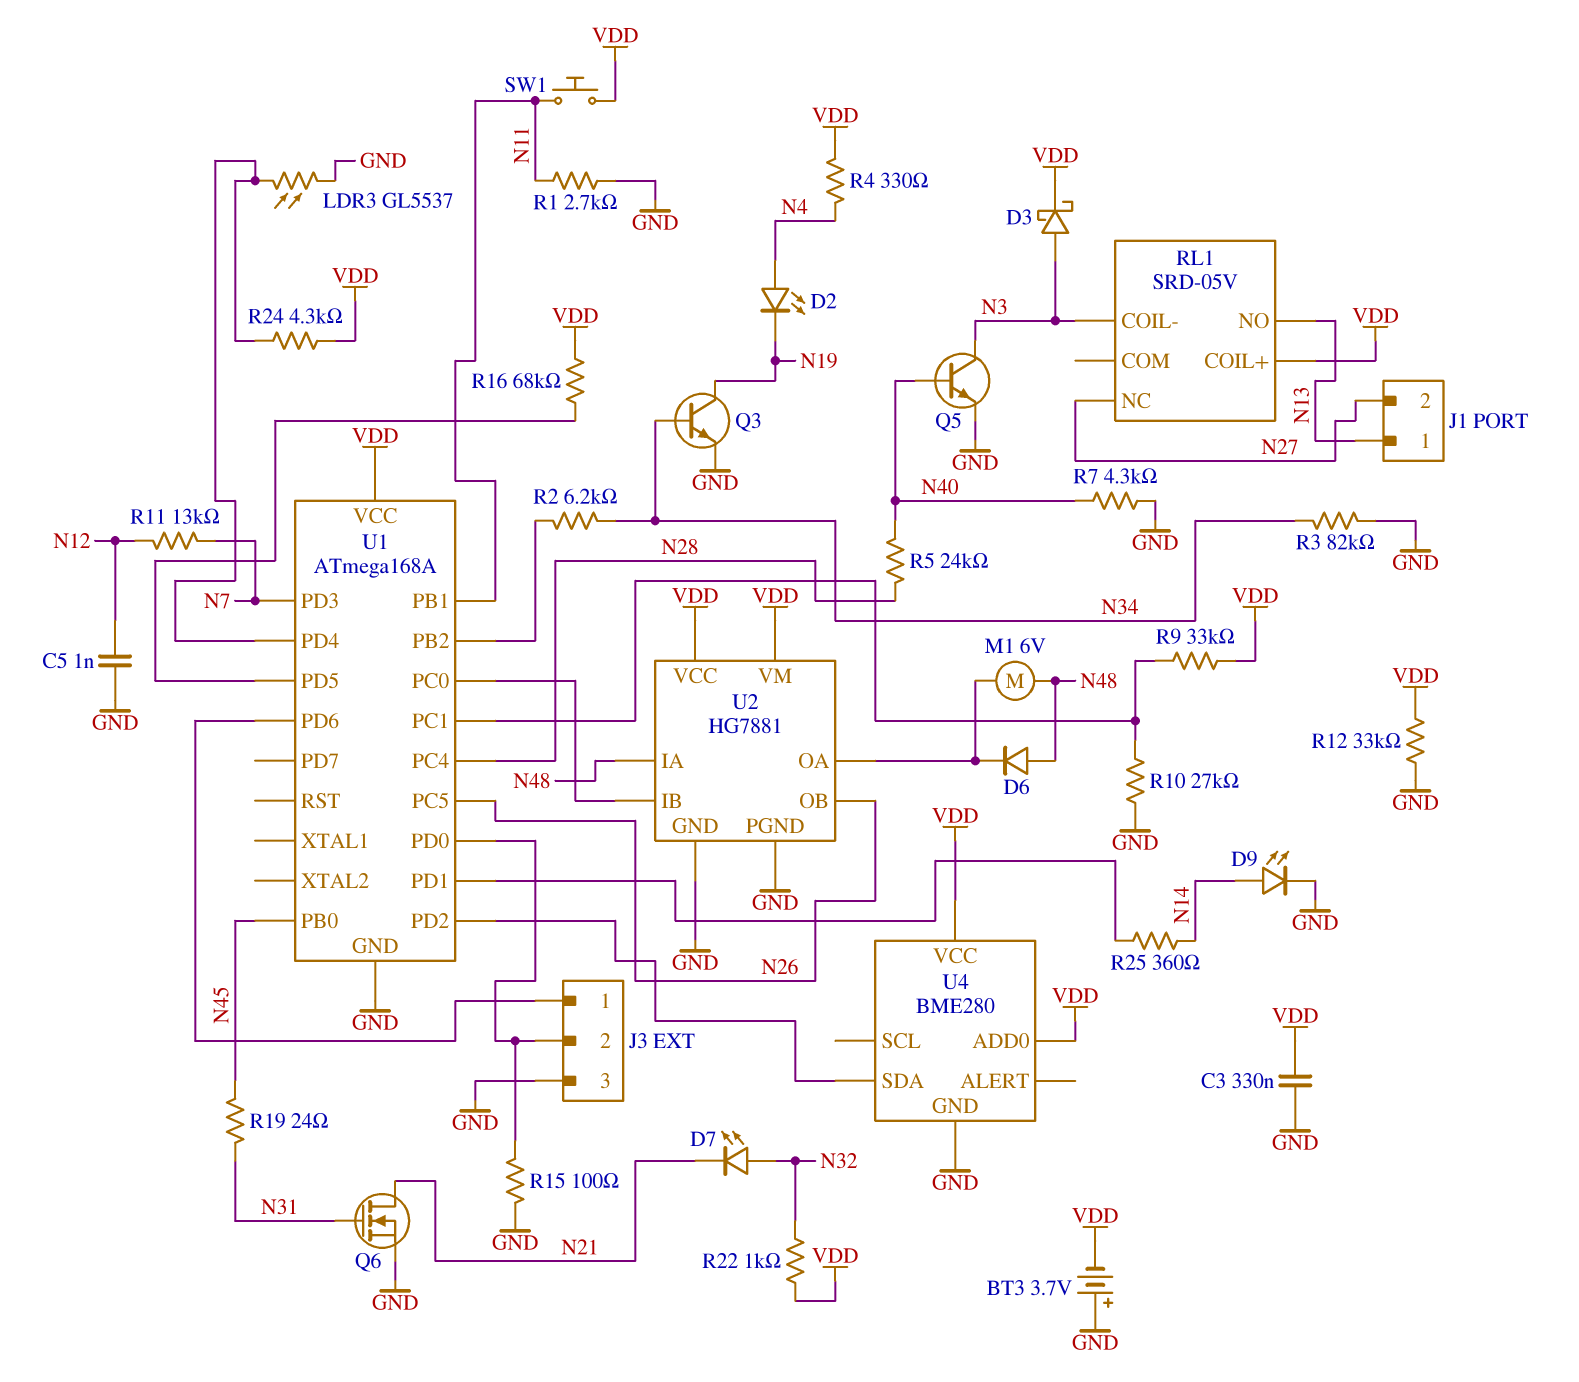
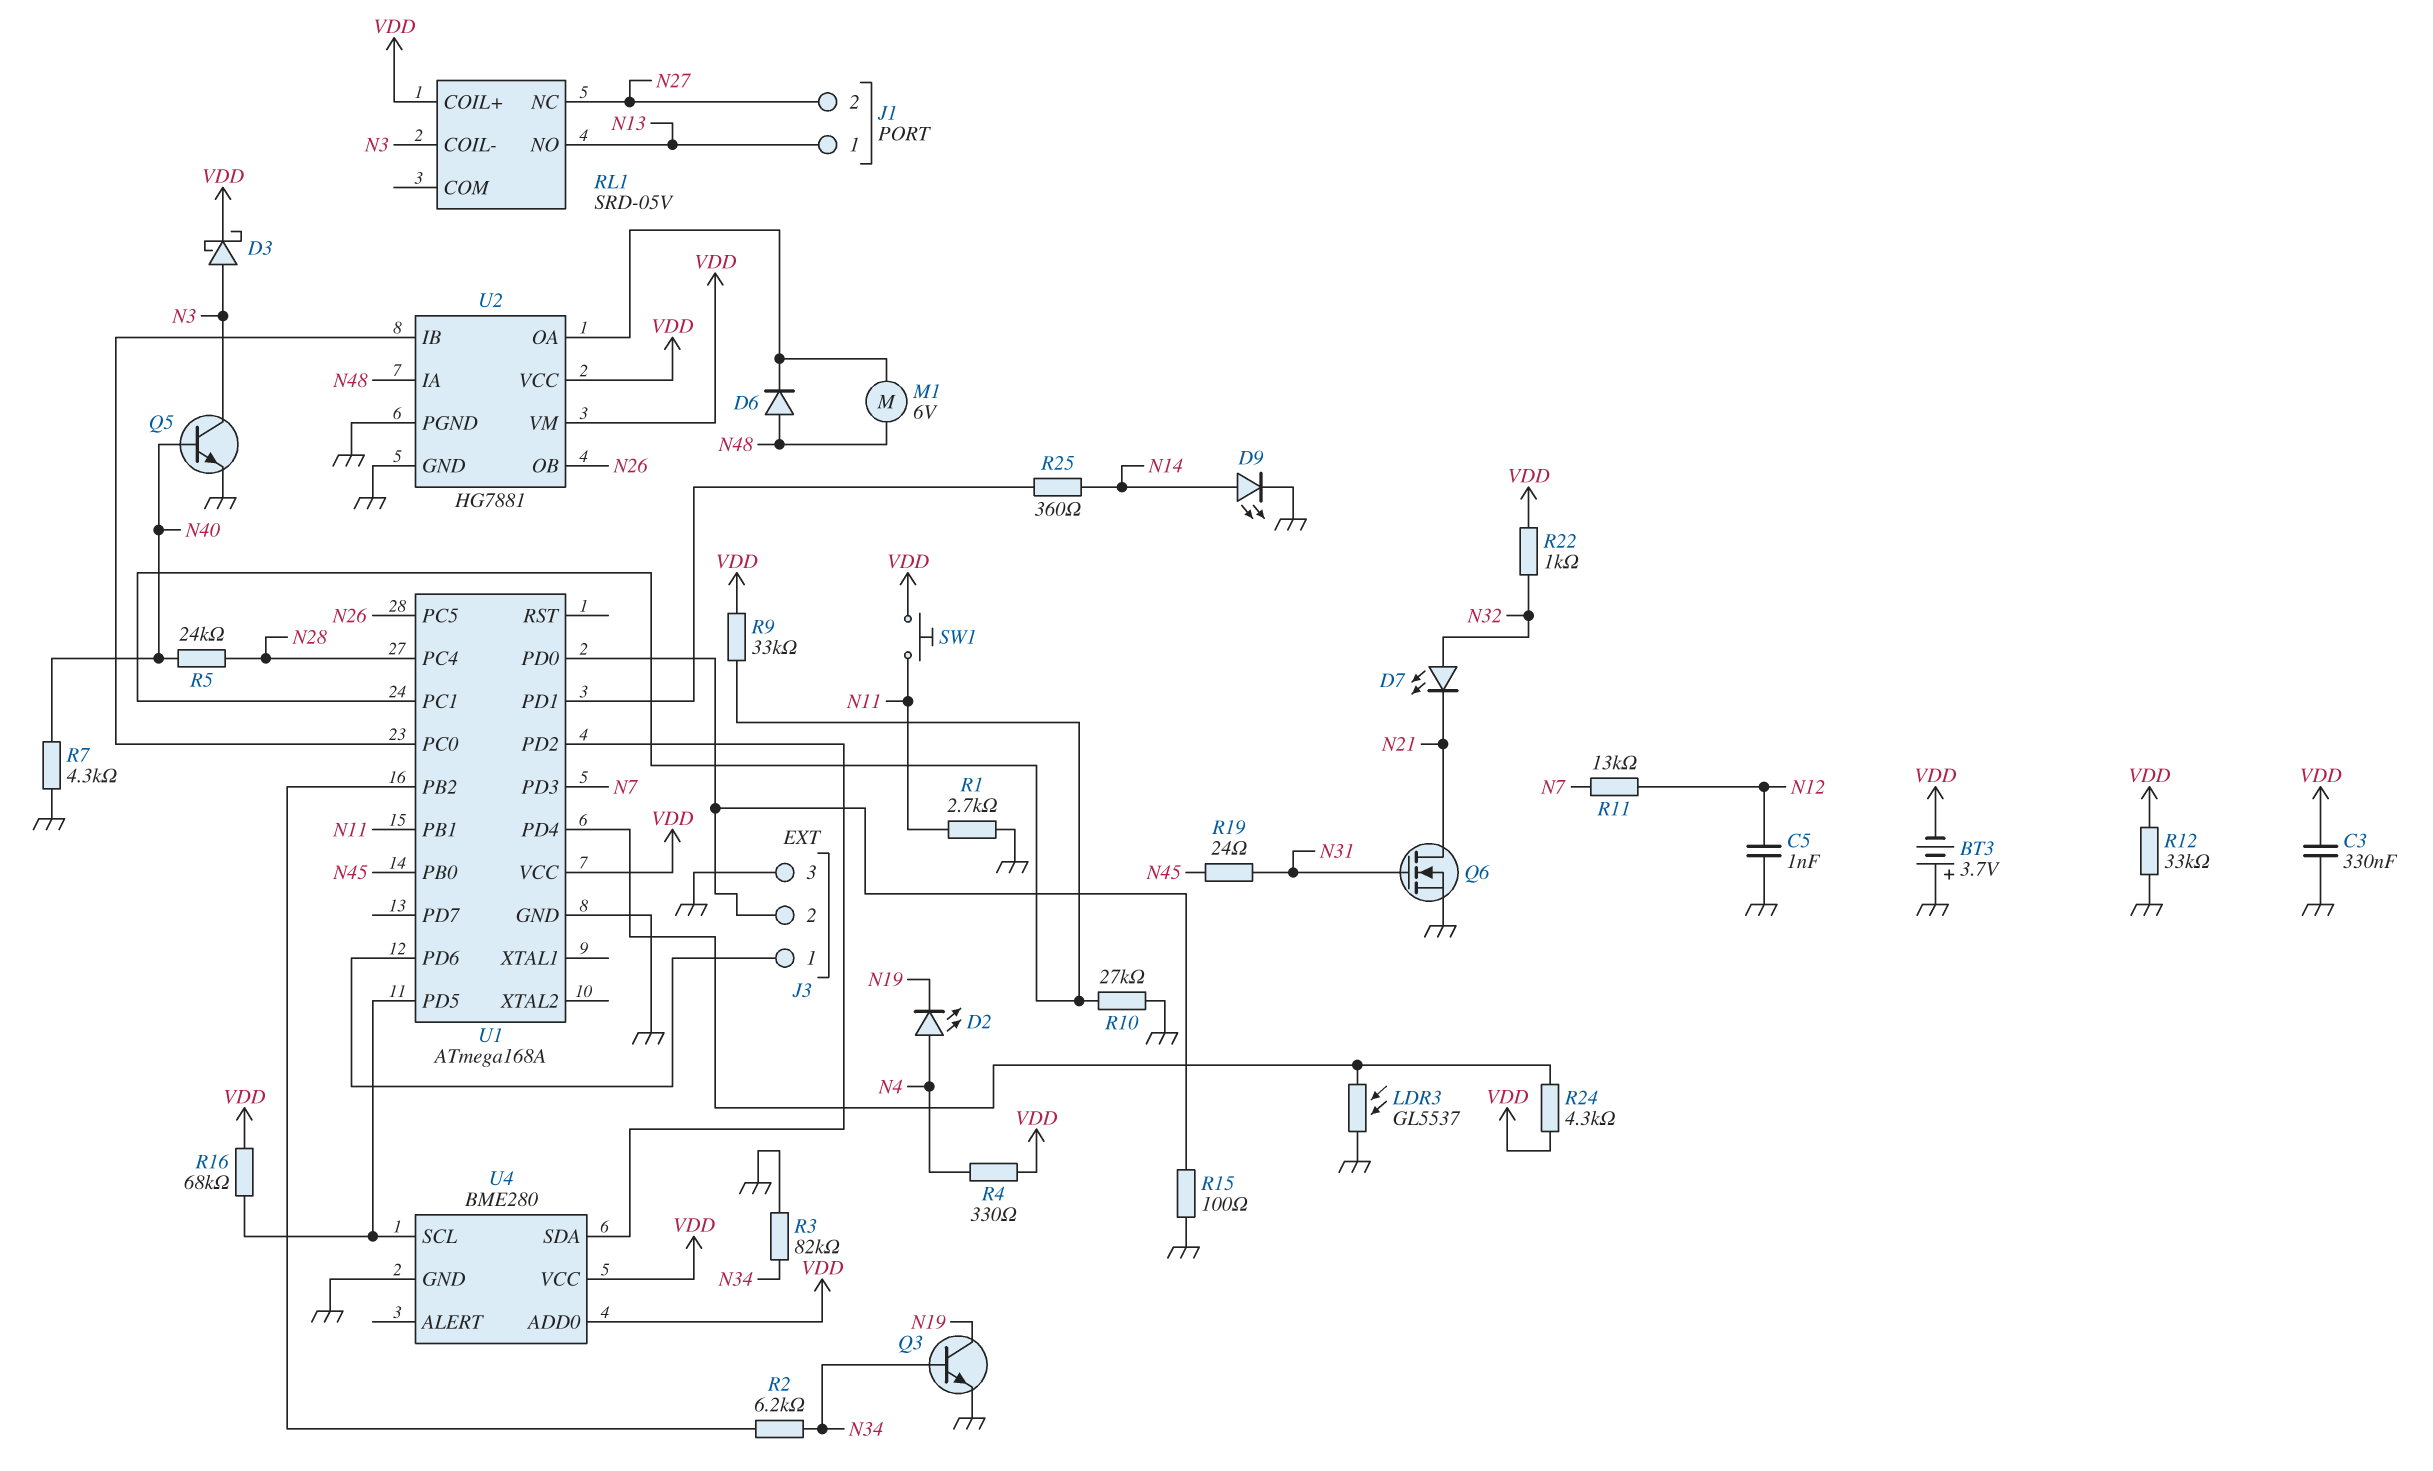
U4 pin SCL: none -> U1/PD5

